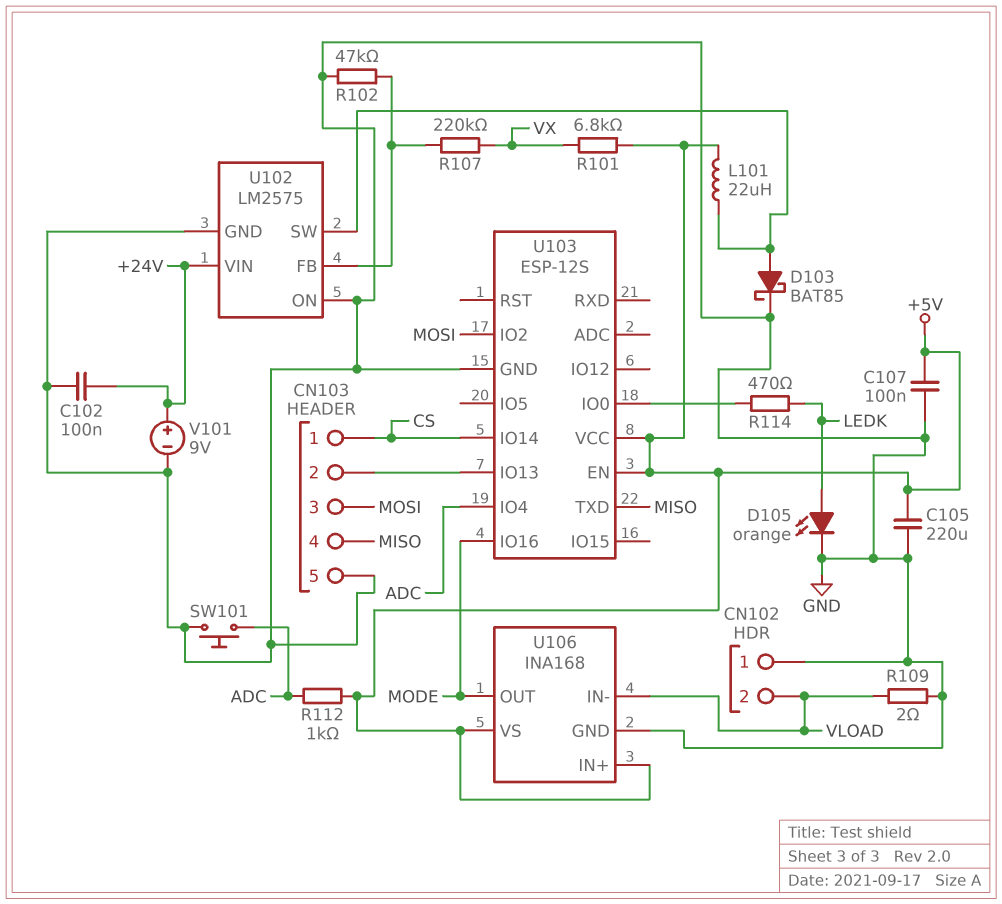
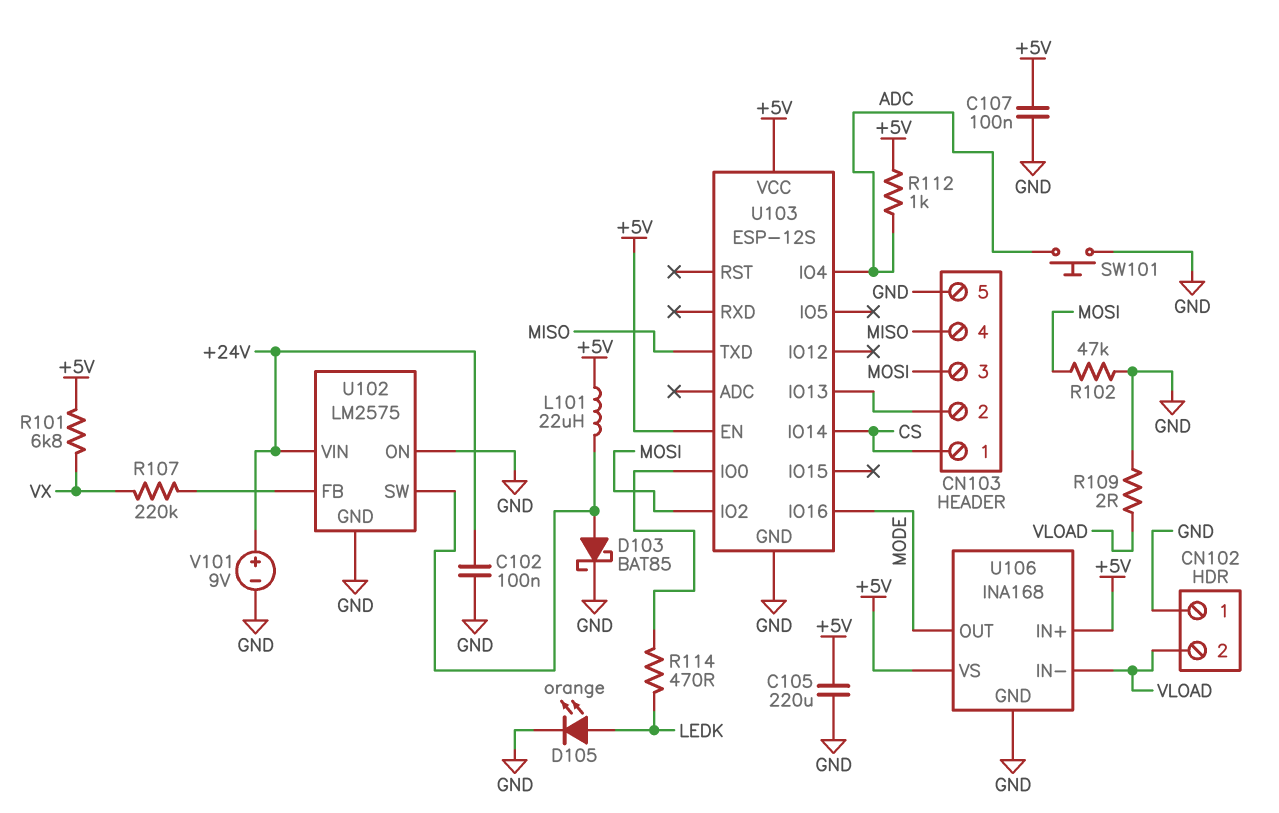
R102: 47k (GND, U102/FB) -> 47k (GND, MOSI)

